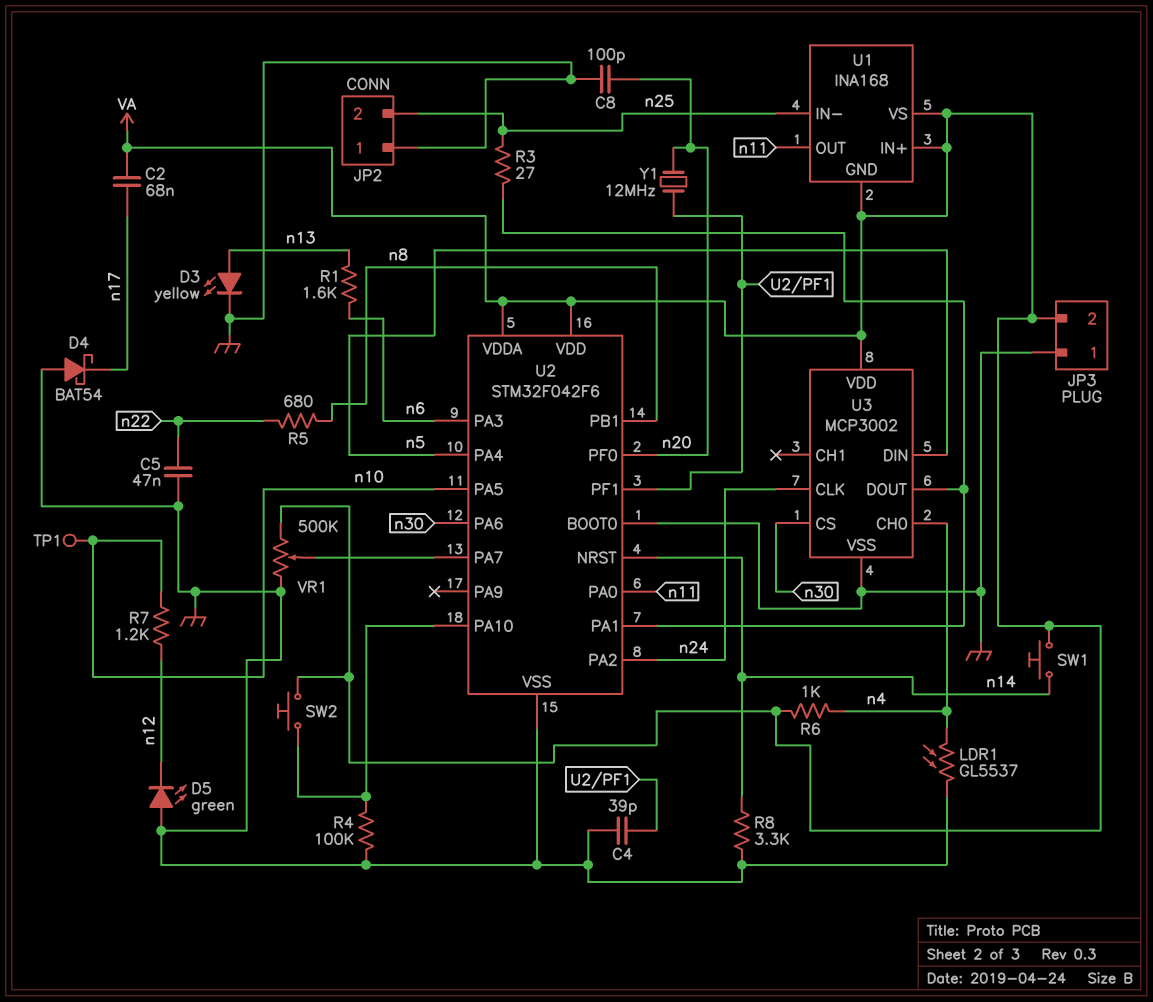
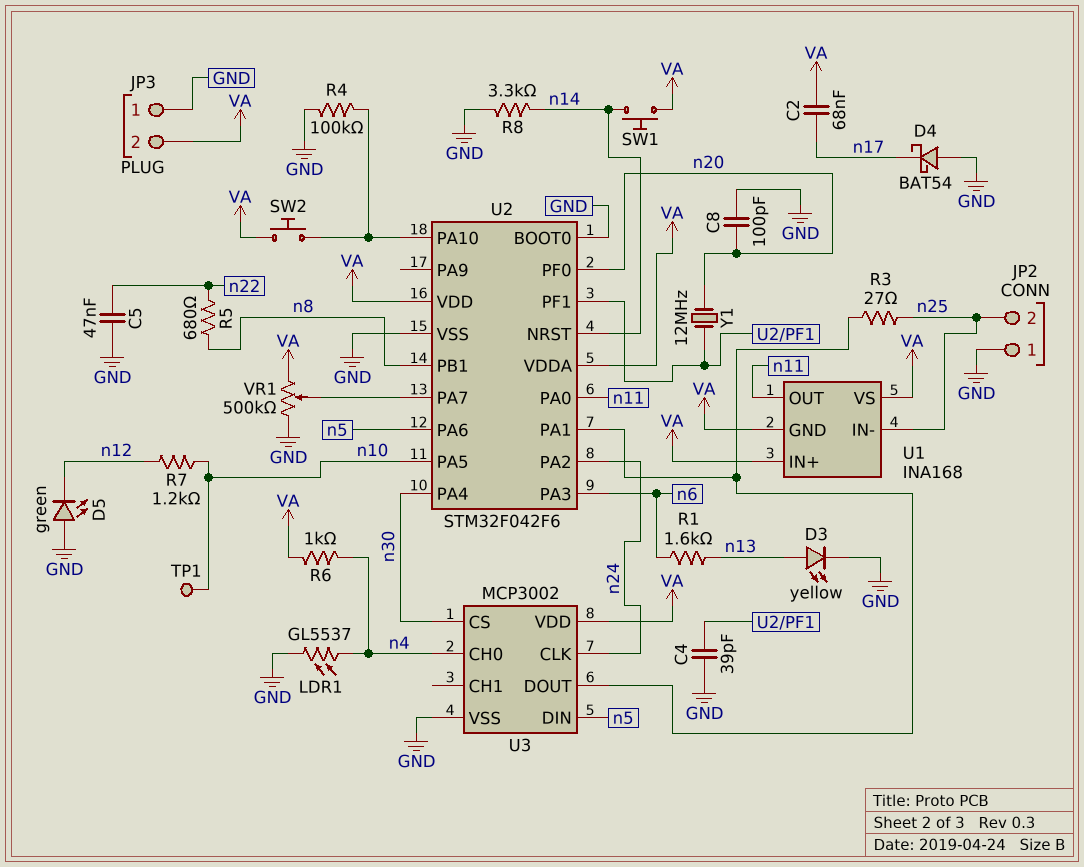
U2 pin PA4: n5 -> n30
U2 pin PA6: n30 -> n5

